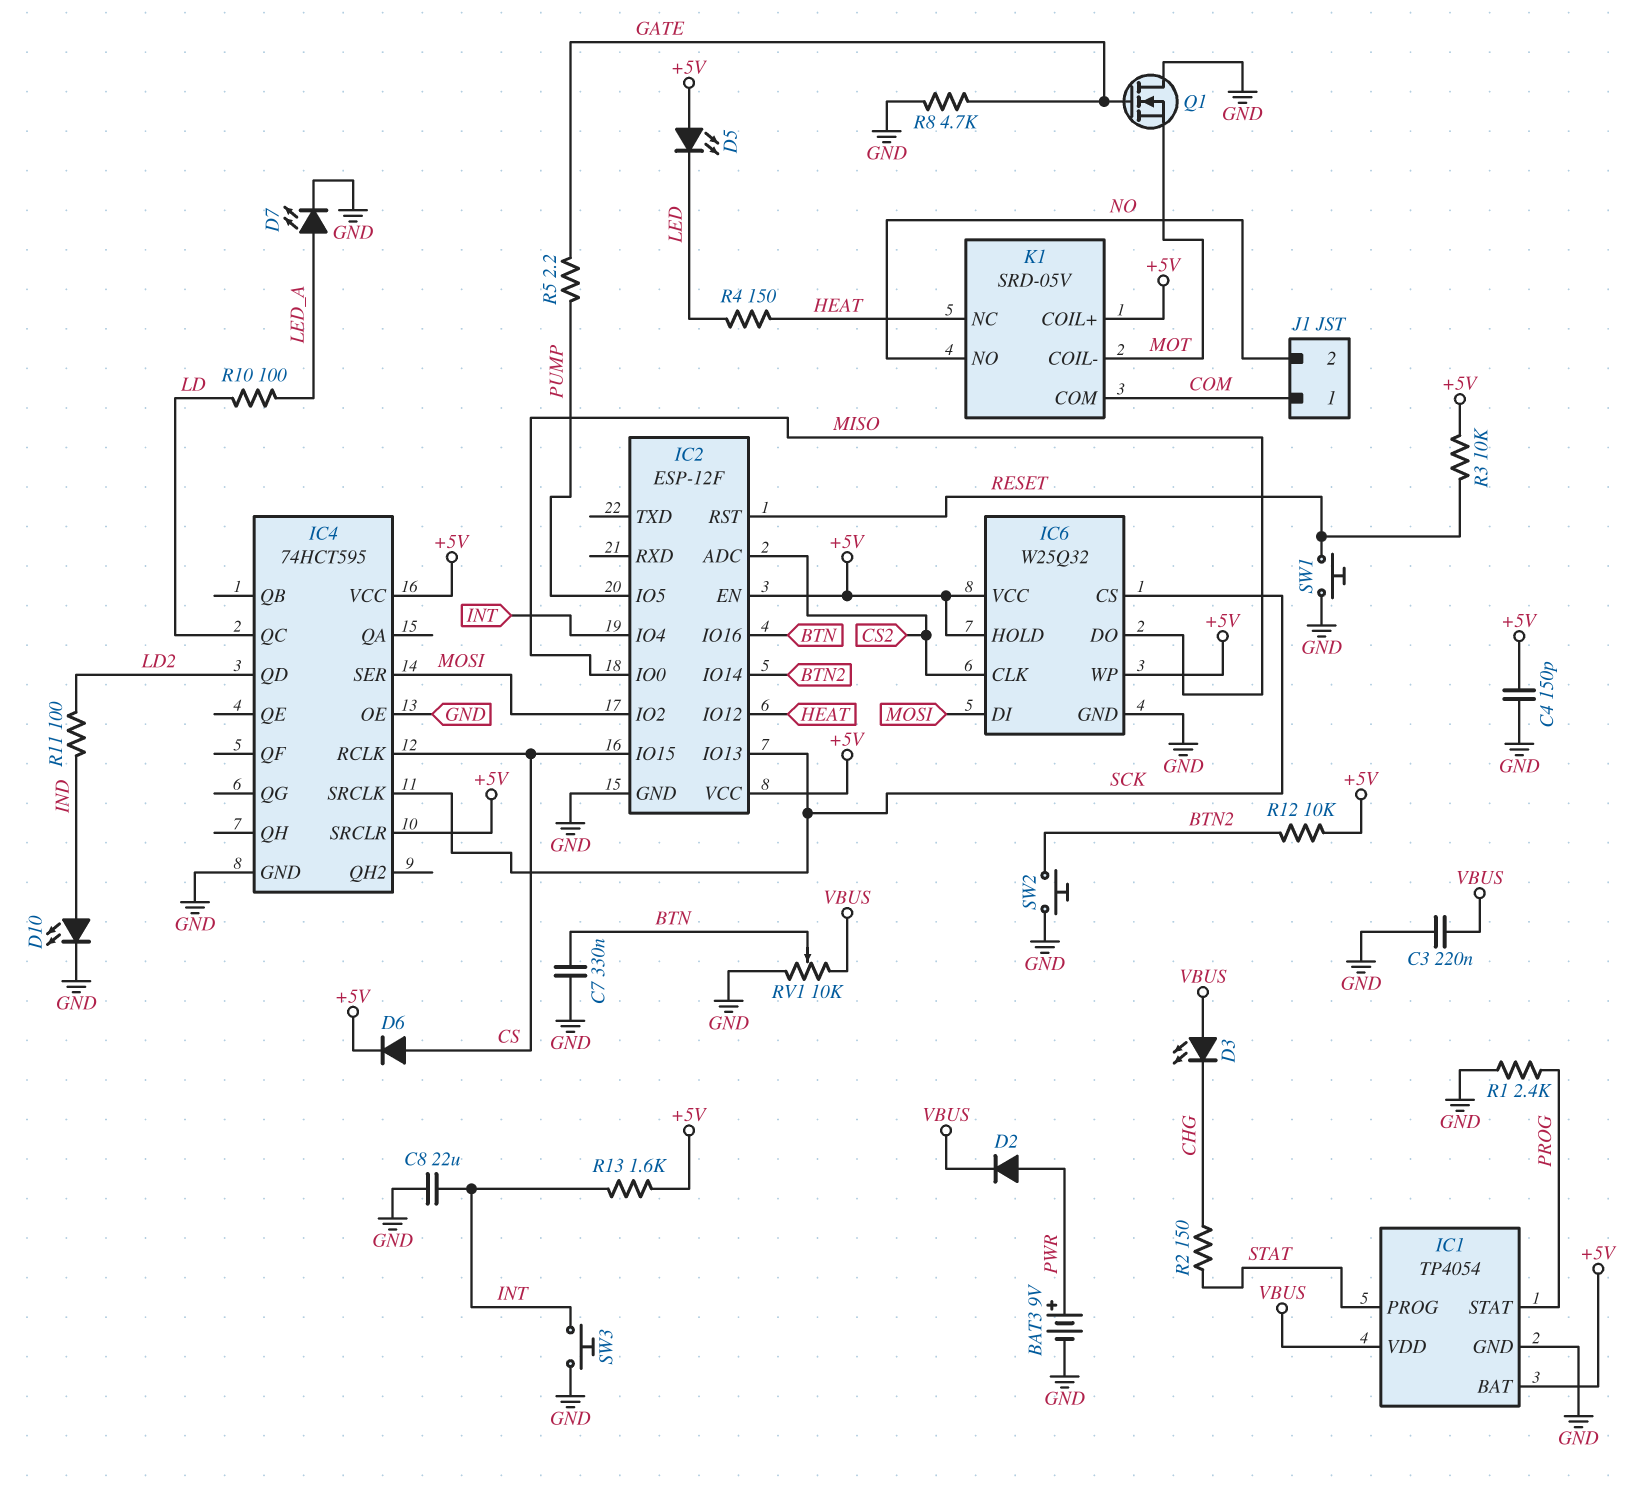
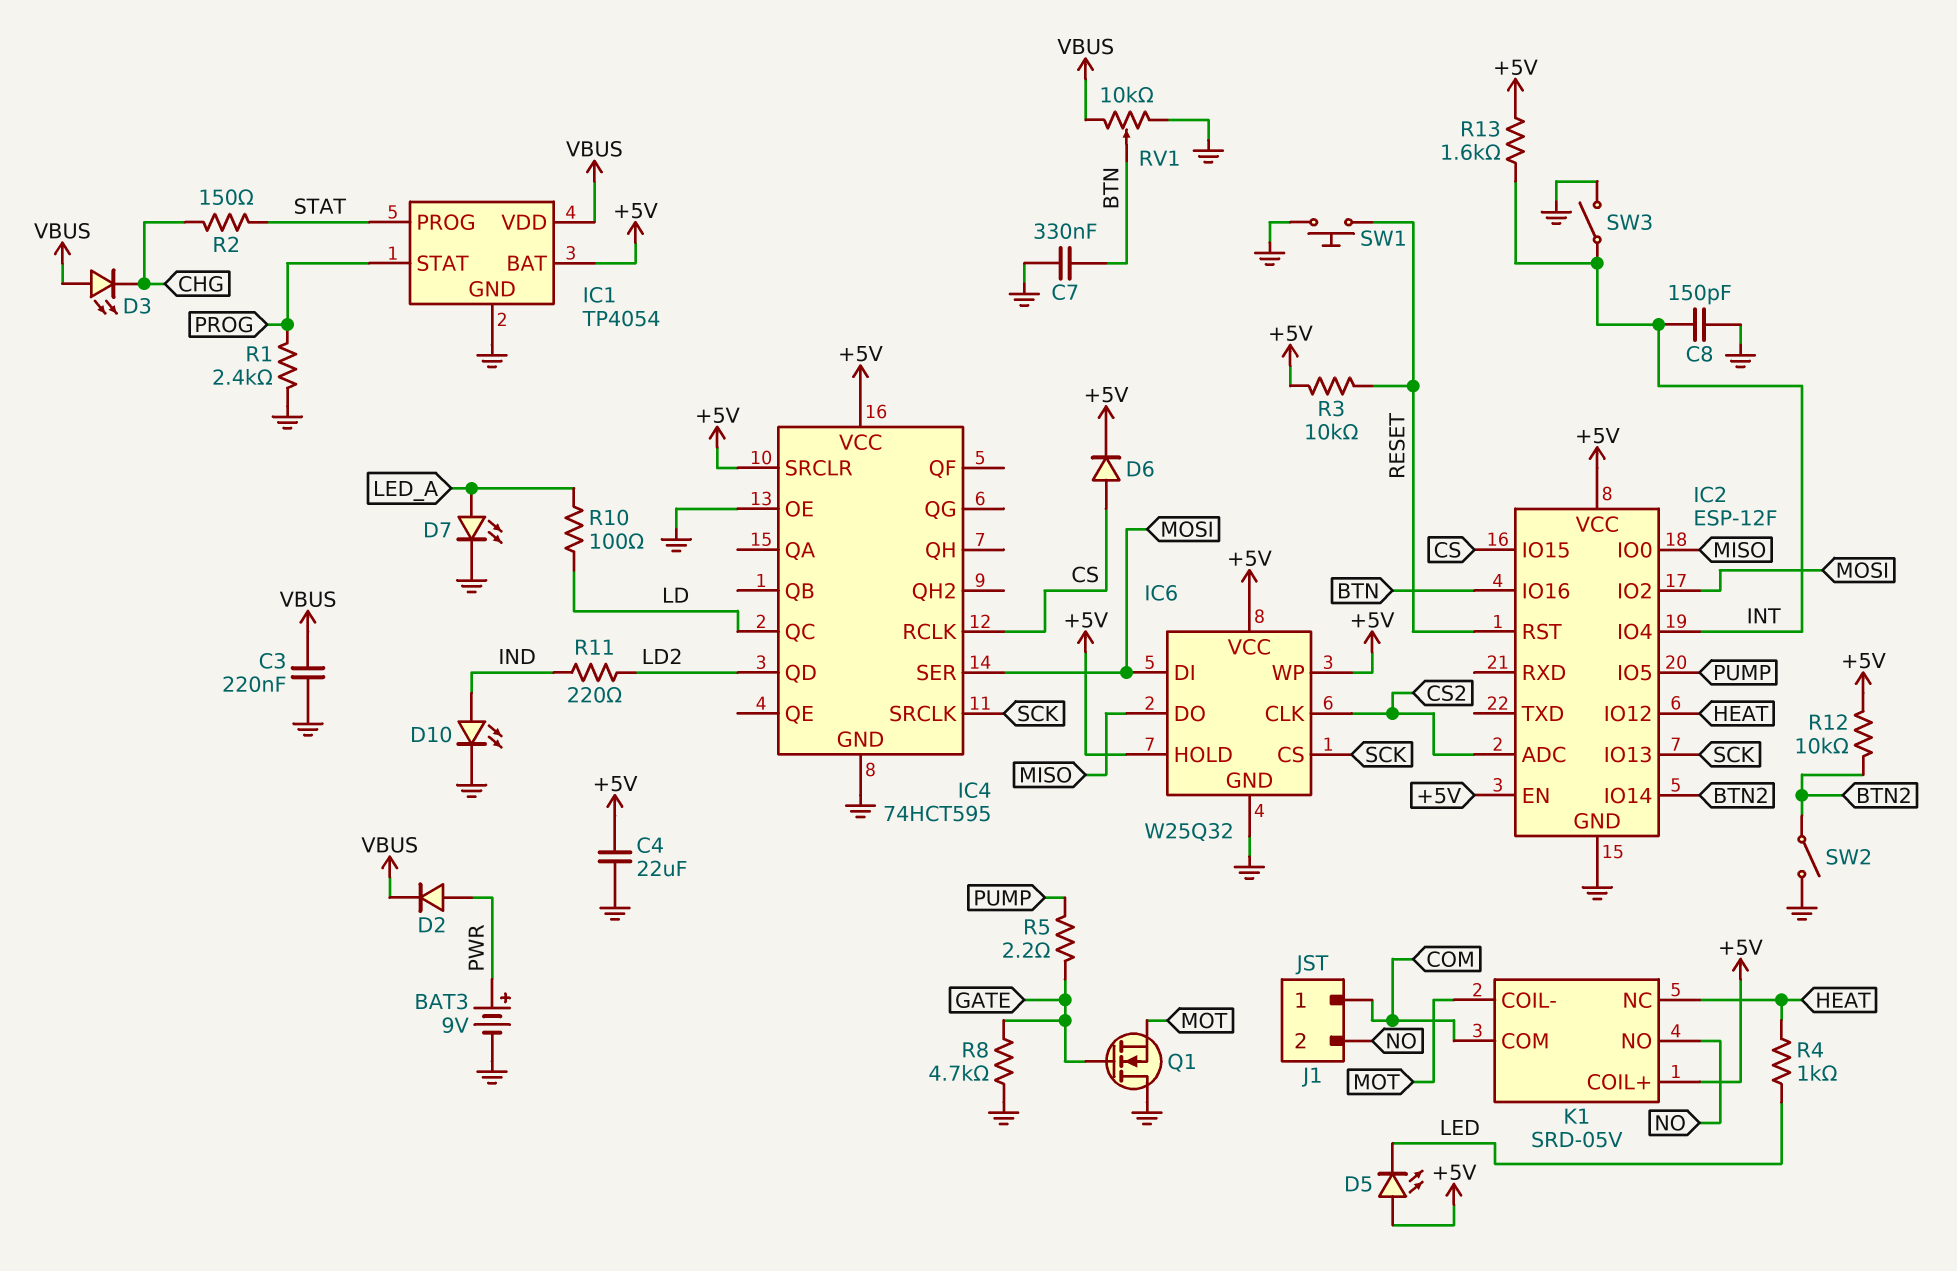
C4: 150pF (+5V, GND) -> 22uF (+5V, GND)
C8: 22uF (GND, INT) -> 150pF (GND, INT)
R4: 150 (HEAT, LED) -> 1k (HEAT, LED)
R11: 100 (IND, LD2) -> 220 (IND, LD2)
SW2: button (BTN2, GND) -> switch (BTN2, GND)
SW3: button (GND, INT) -> switch (GND, INT)

